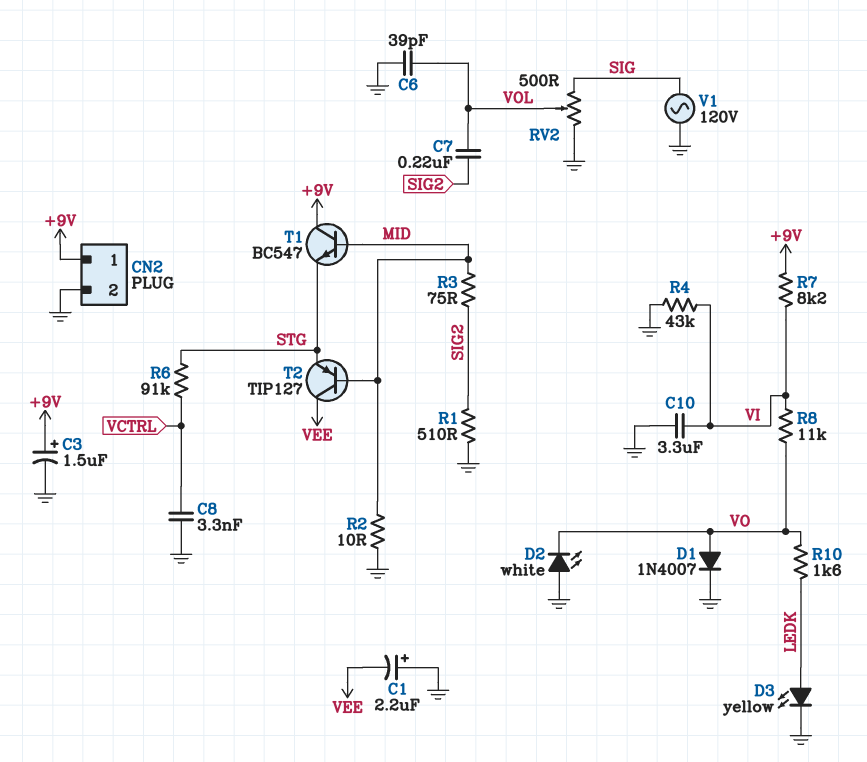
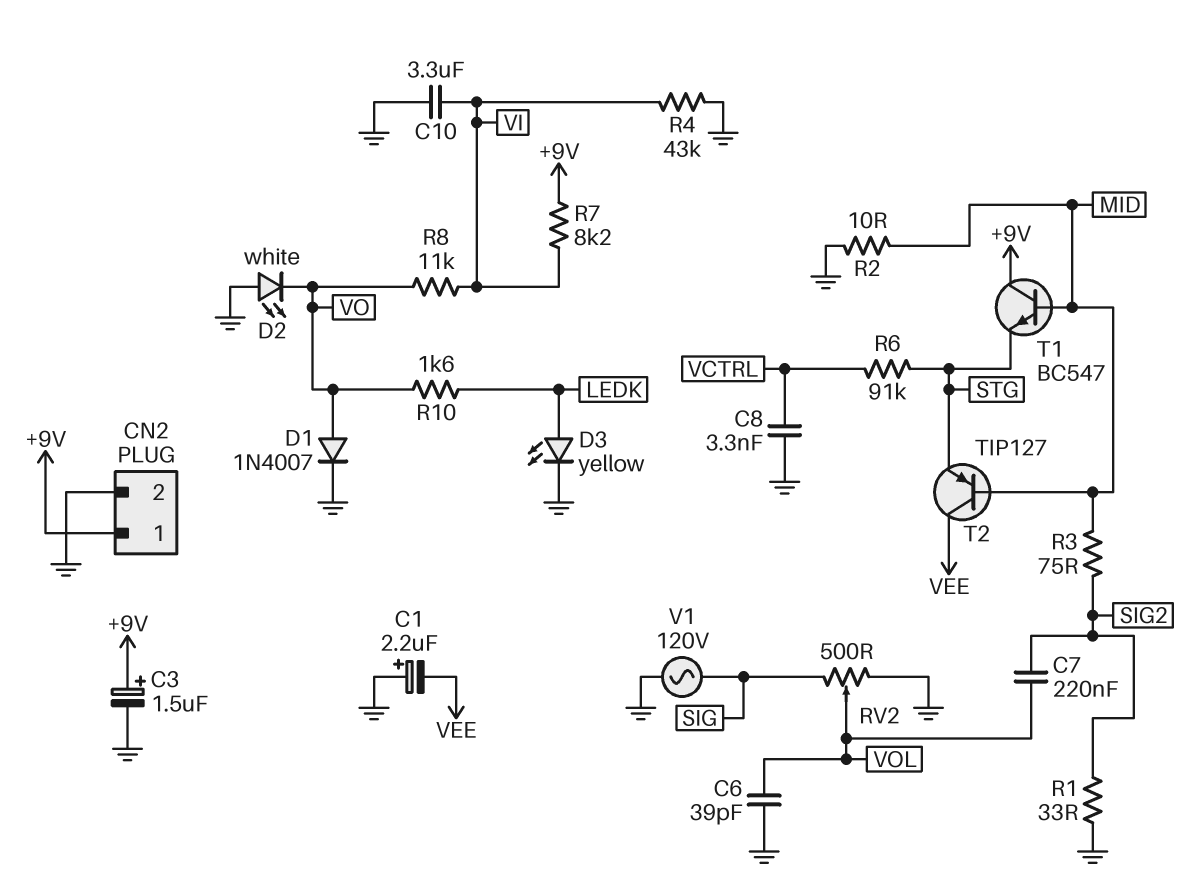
R1: 510 (GND, SIG2) -> 33 (GND, SIG2)

